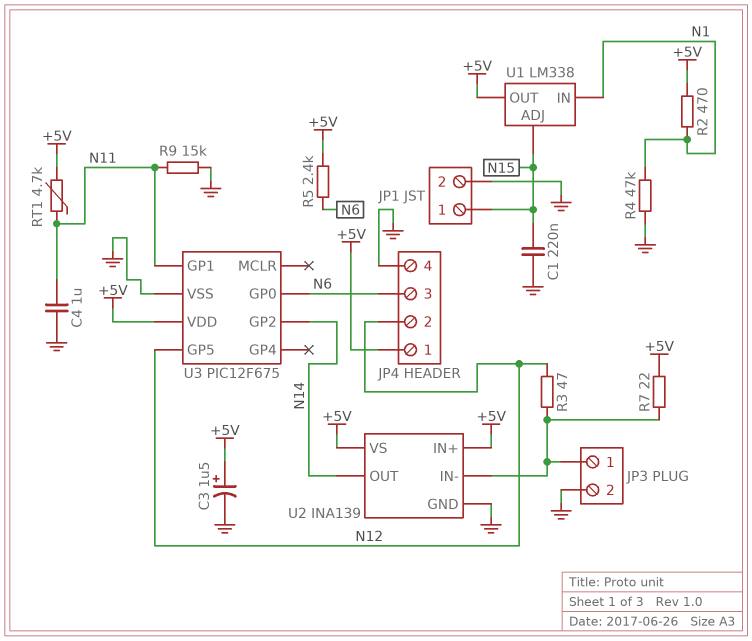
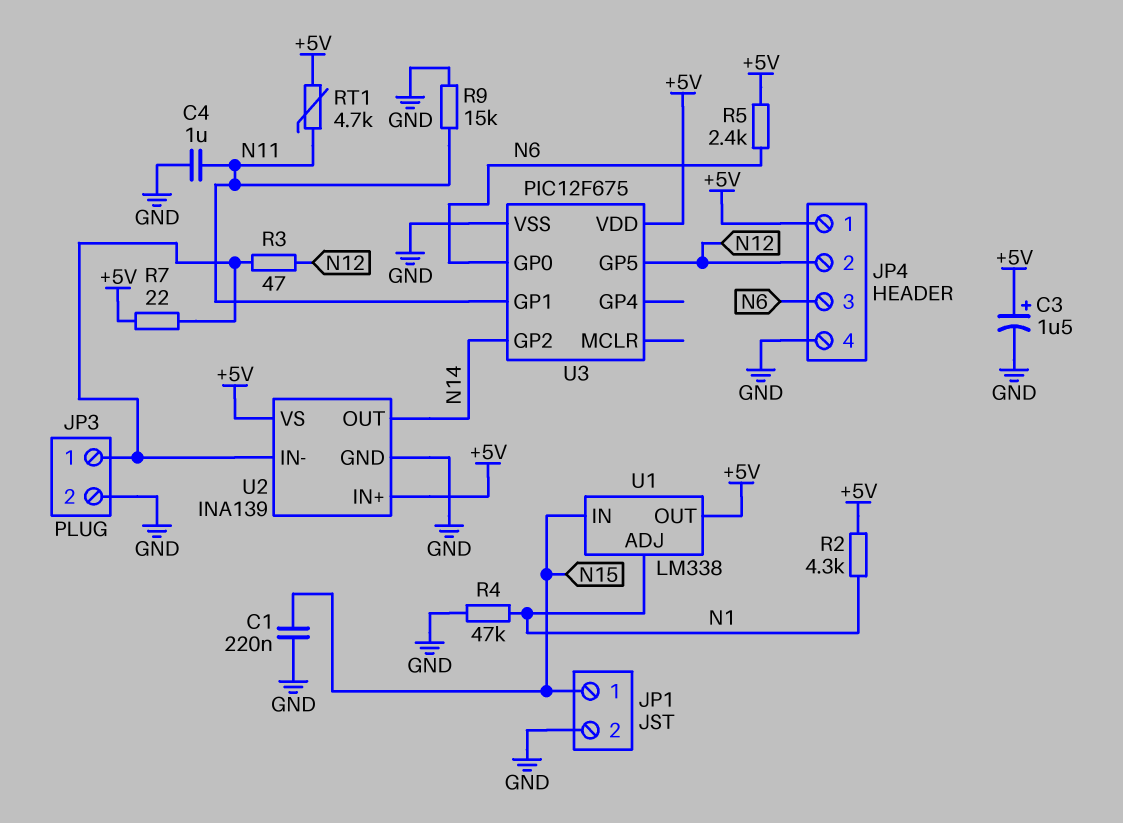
R2: 470 (+5V, N1) -> 4.3k (+5V, N1)
U1 pin ADJ: N15 -> N1
U1 pin IN: N1 -> N15

